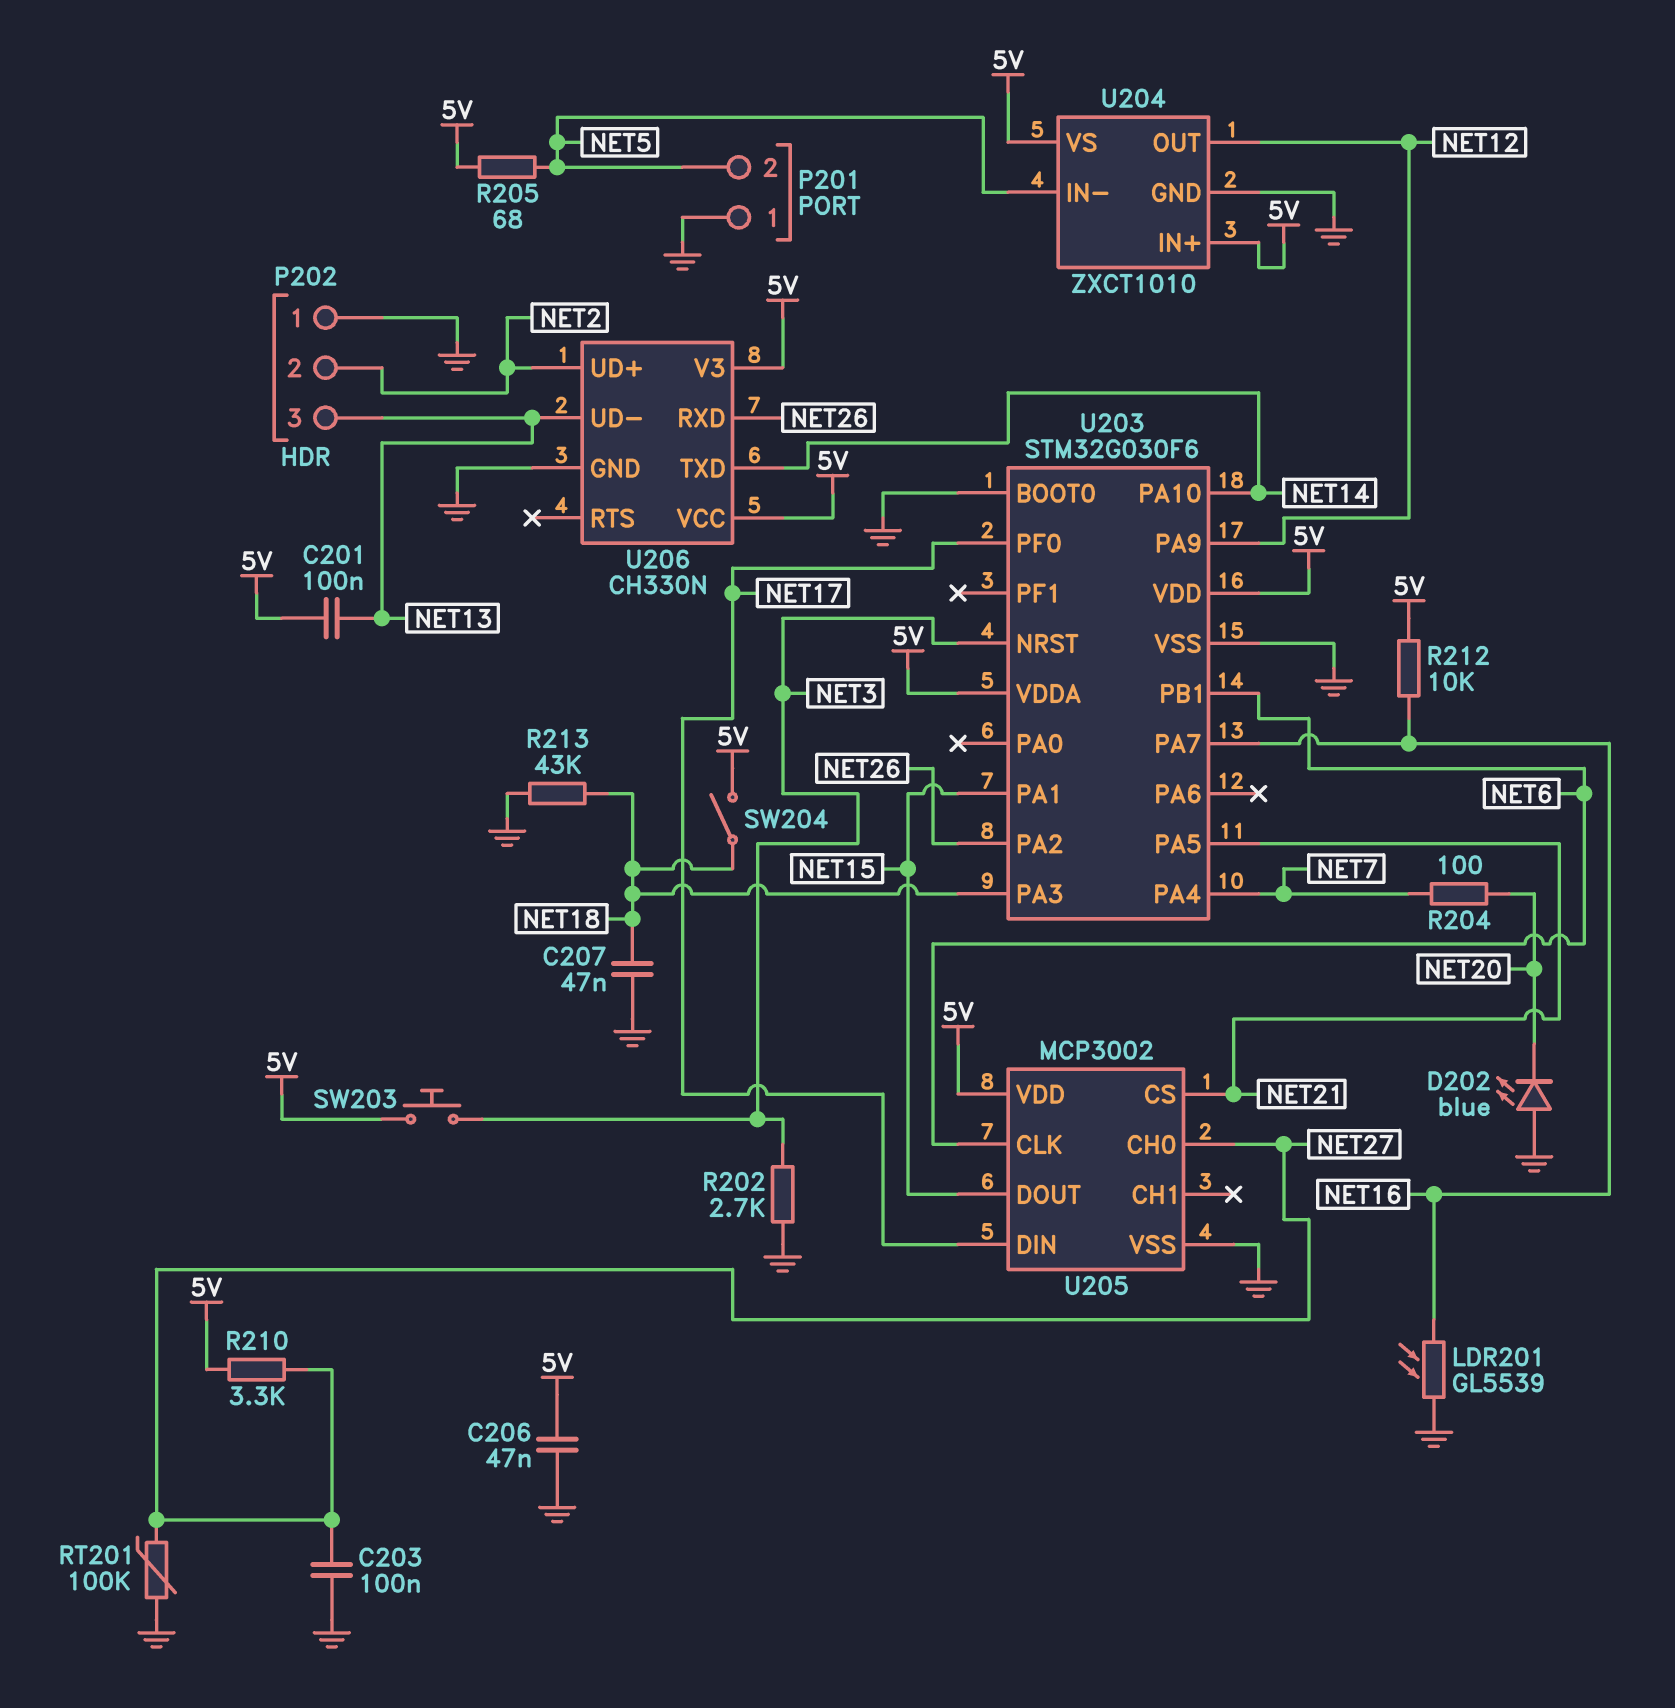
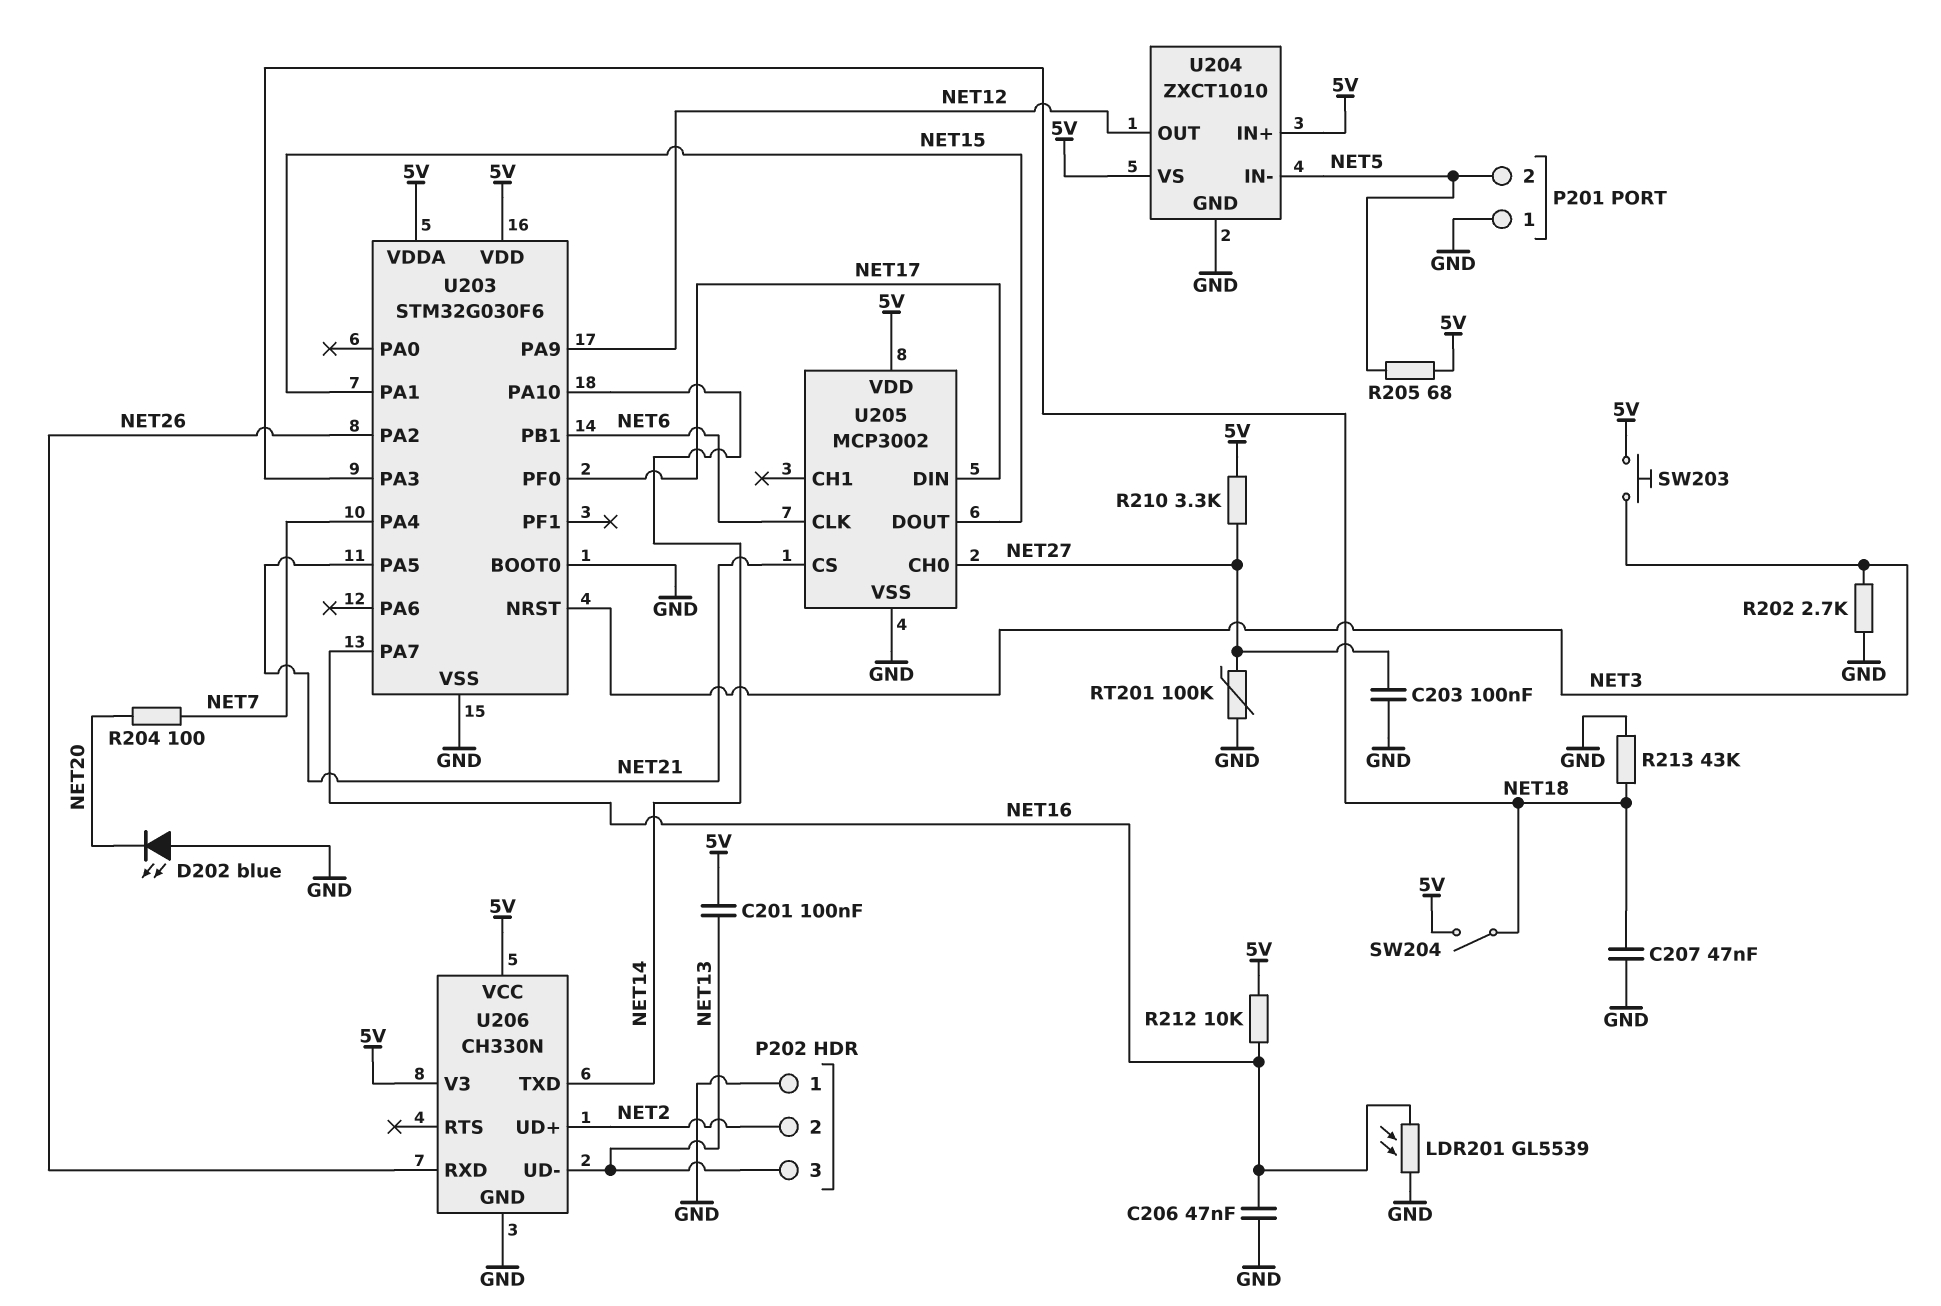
C206: 47nF (5V, GND) -> 47nF (GND, NET16)

